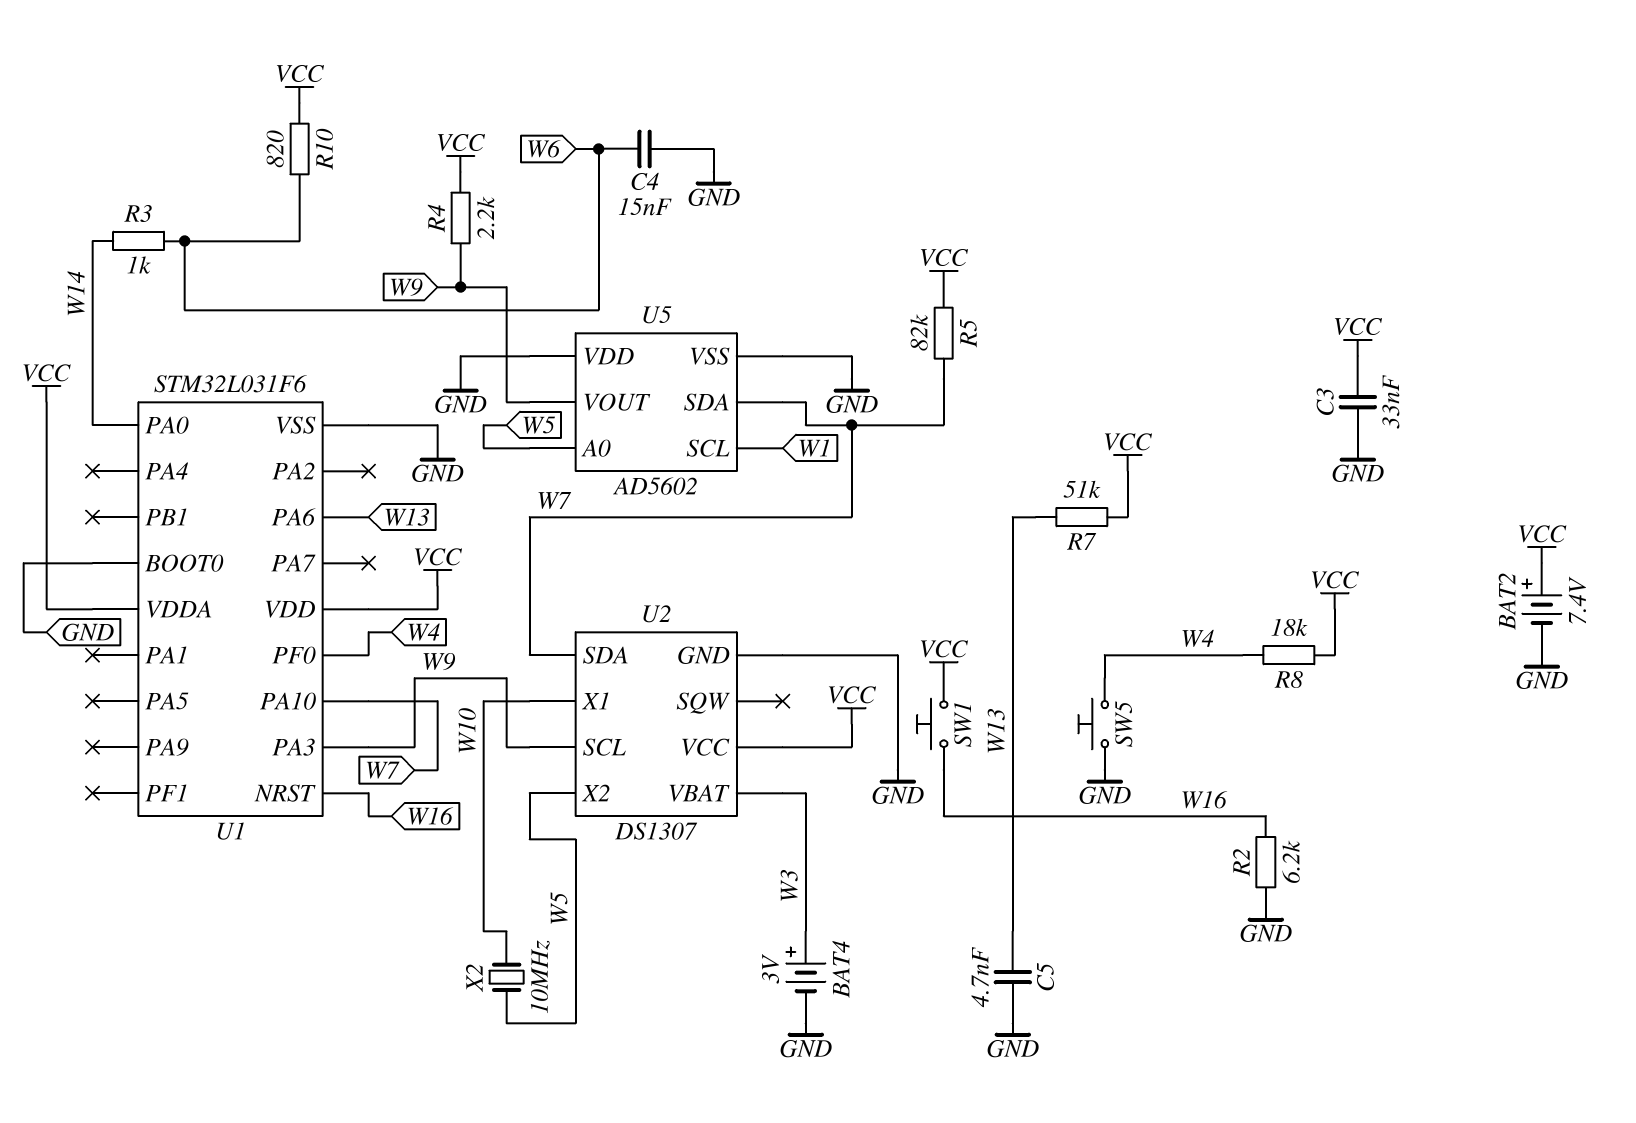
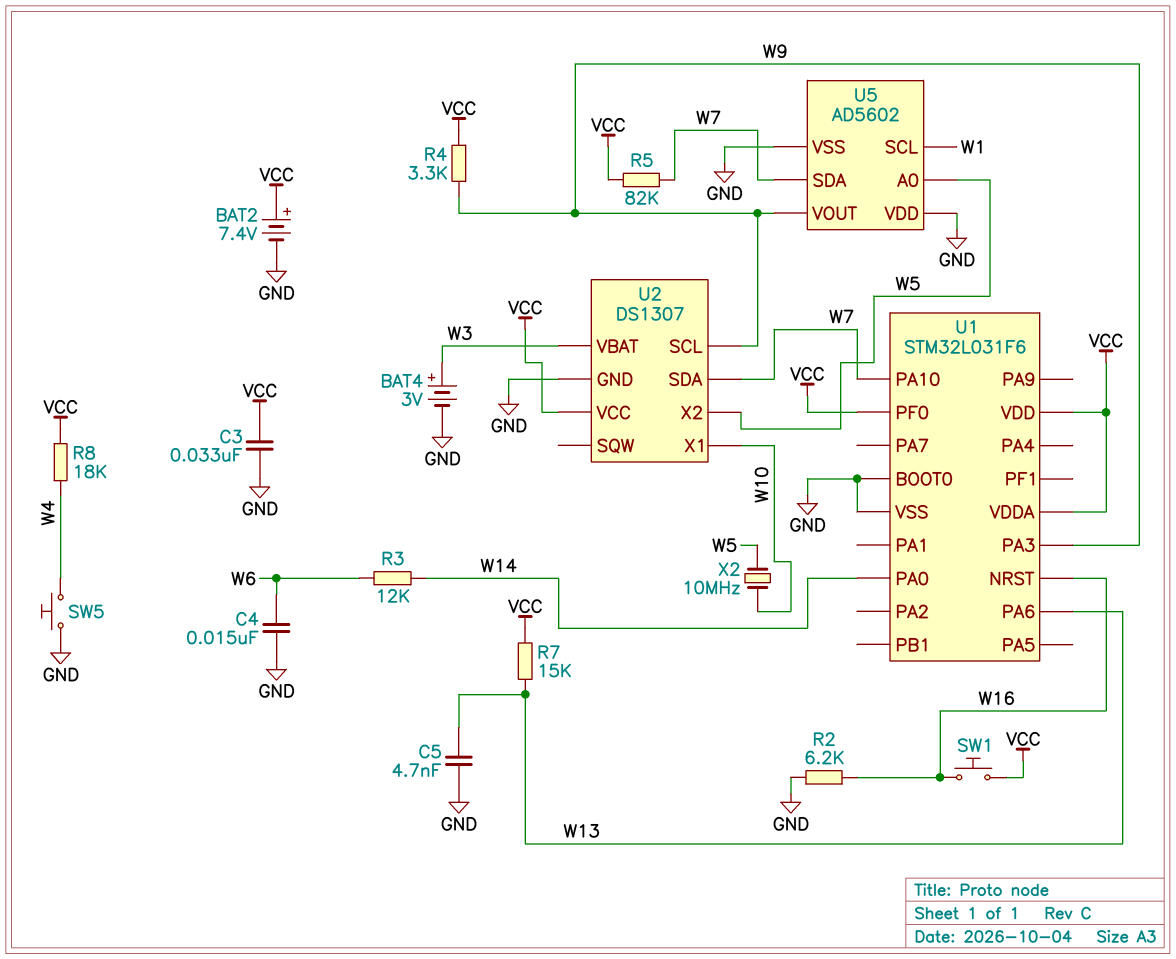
R3: 1k (W6, W14) -> 12k (W6, W14)
R4: 2.2k (VCC, W9) -> 3.3k (VCC, W9)
R7: 51k (VCC, W13) -> 15k (VCC, W13)
R10: 820 (VCC, W6) -> none
U1 pin PF0: W4 -> VCC

